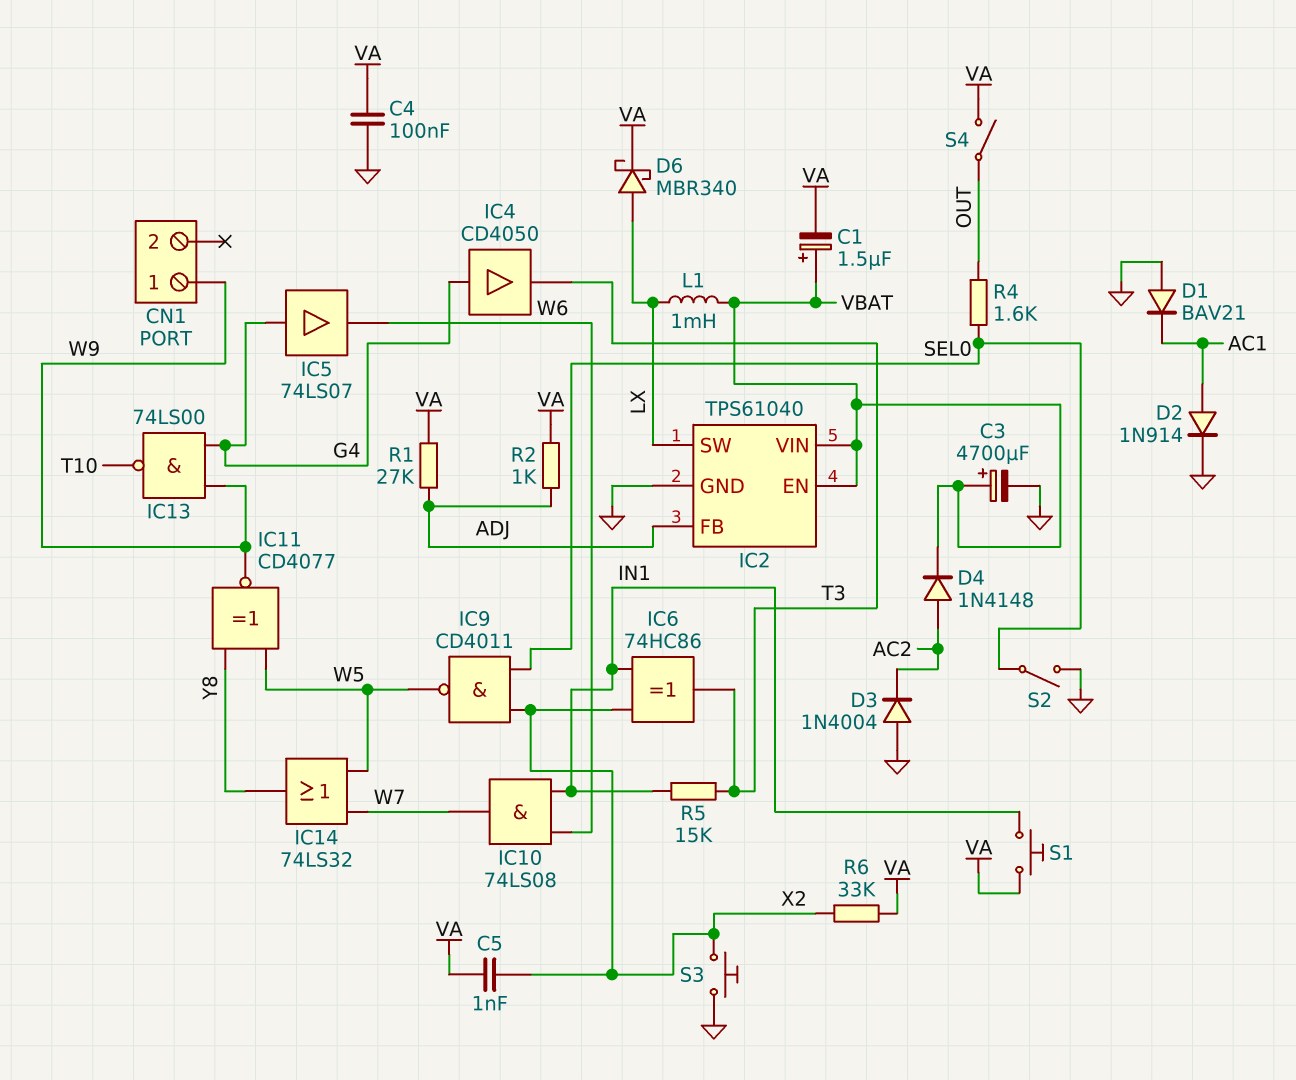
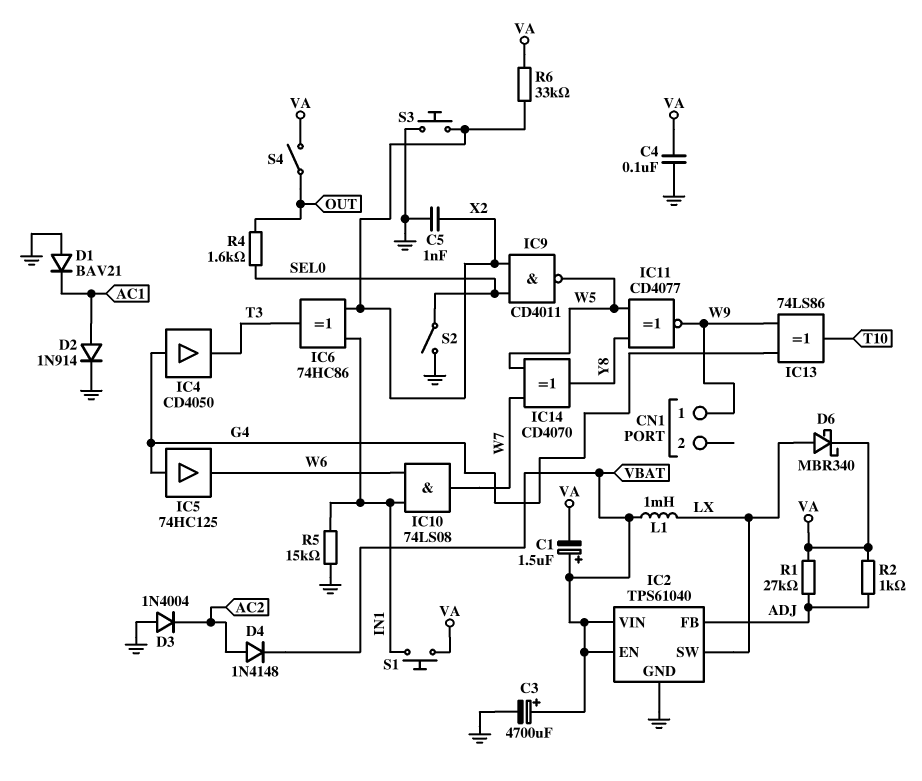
C5: 1nF (VA, X2) -> 1nF (GND, X2)
IC5: buffer 74LS07 (in G4, out W6) -> buffer 74HC125 (in G4, out W6)
IC13: NAND 74LS00 (in G4, in W9, out T10) -> XOR 74LS86 (in G4, in W9, out T10)
IC14: OR 74LS32 (in W5, in W7, out Y8) -> XOR CD4070 (in W5, in W7, out Y8)
R5: 15k (IN1, T3) -> 15k (GND, IN1)

